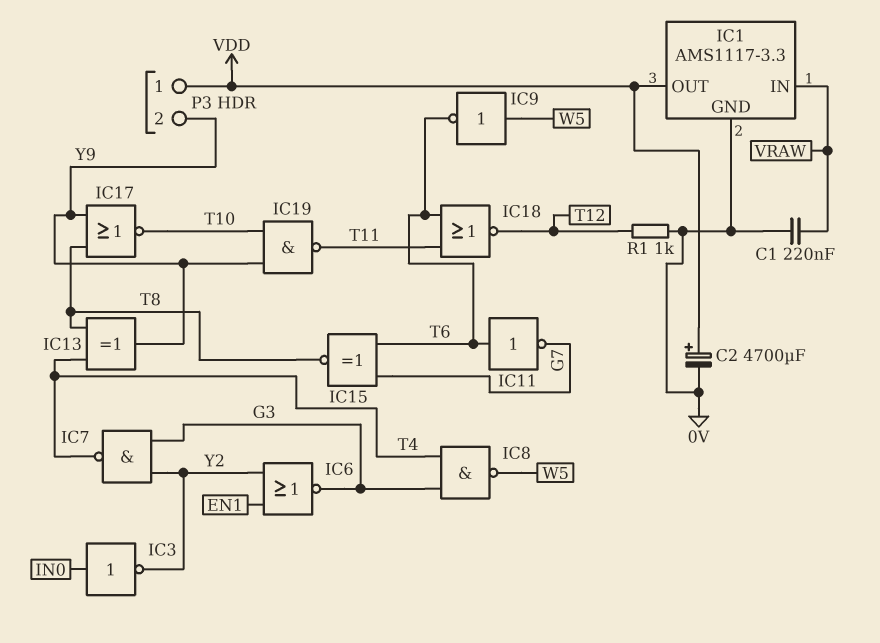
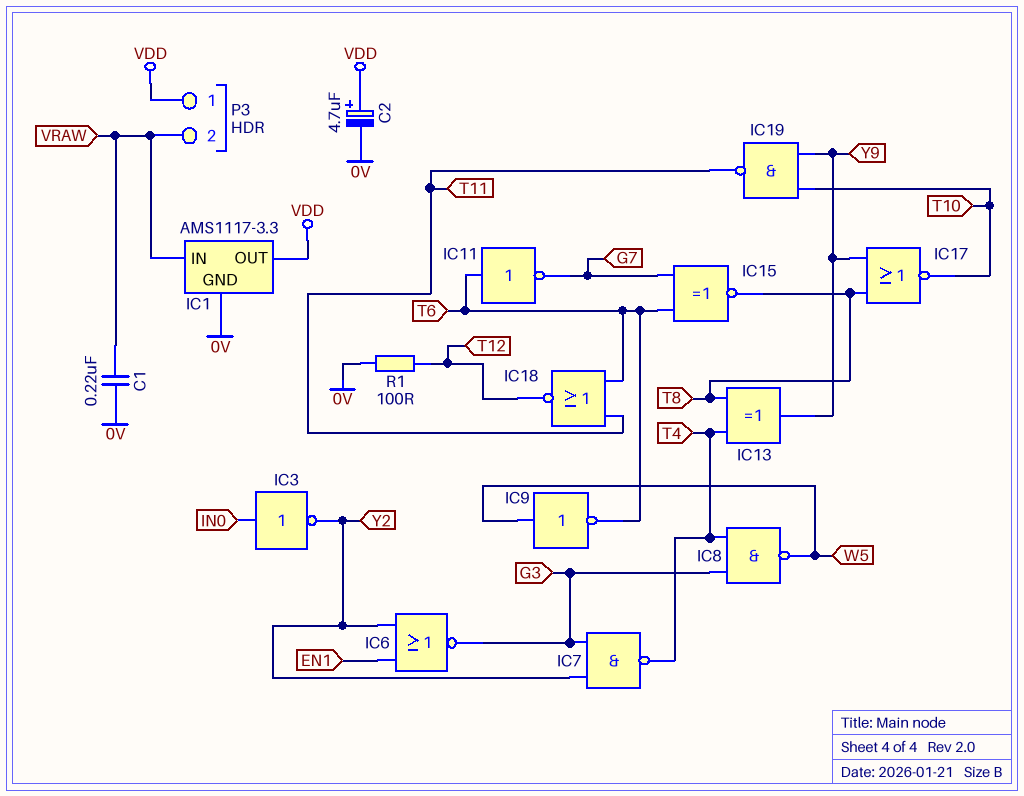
C2: 4700uF (plus VDD, minus 0V) -> 4.7uF (plus VDD, minus 0V)
P3 pin 2: Y9 -> VRAW
R1: 1k (0V, T12) -> 100 (0V, T12)

